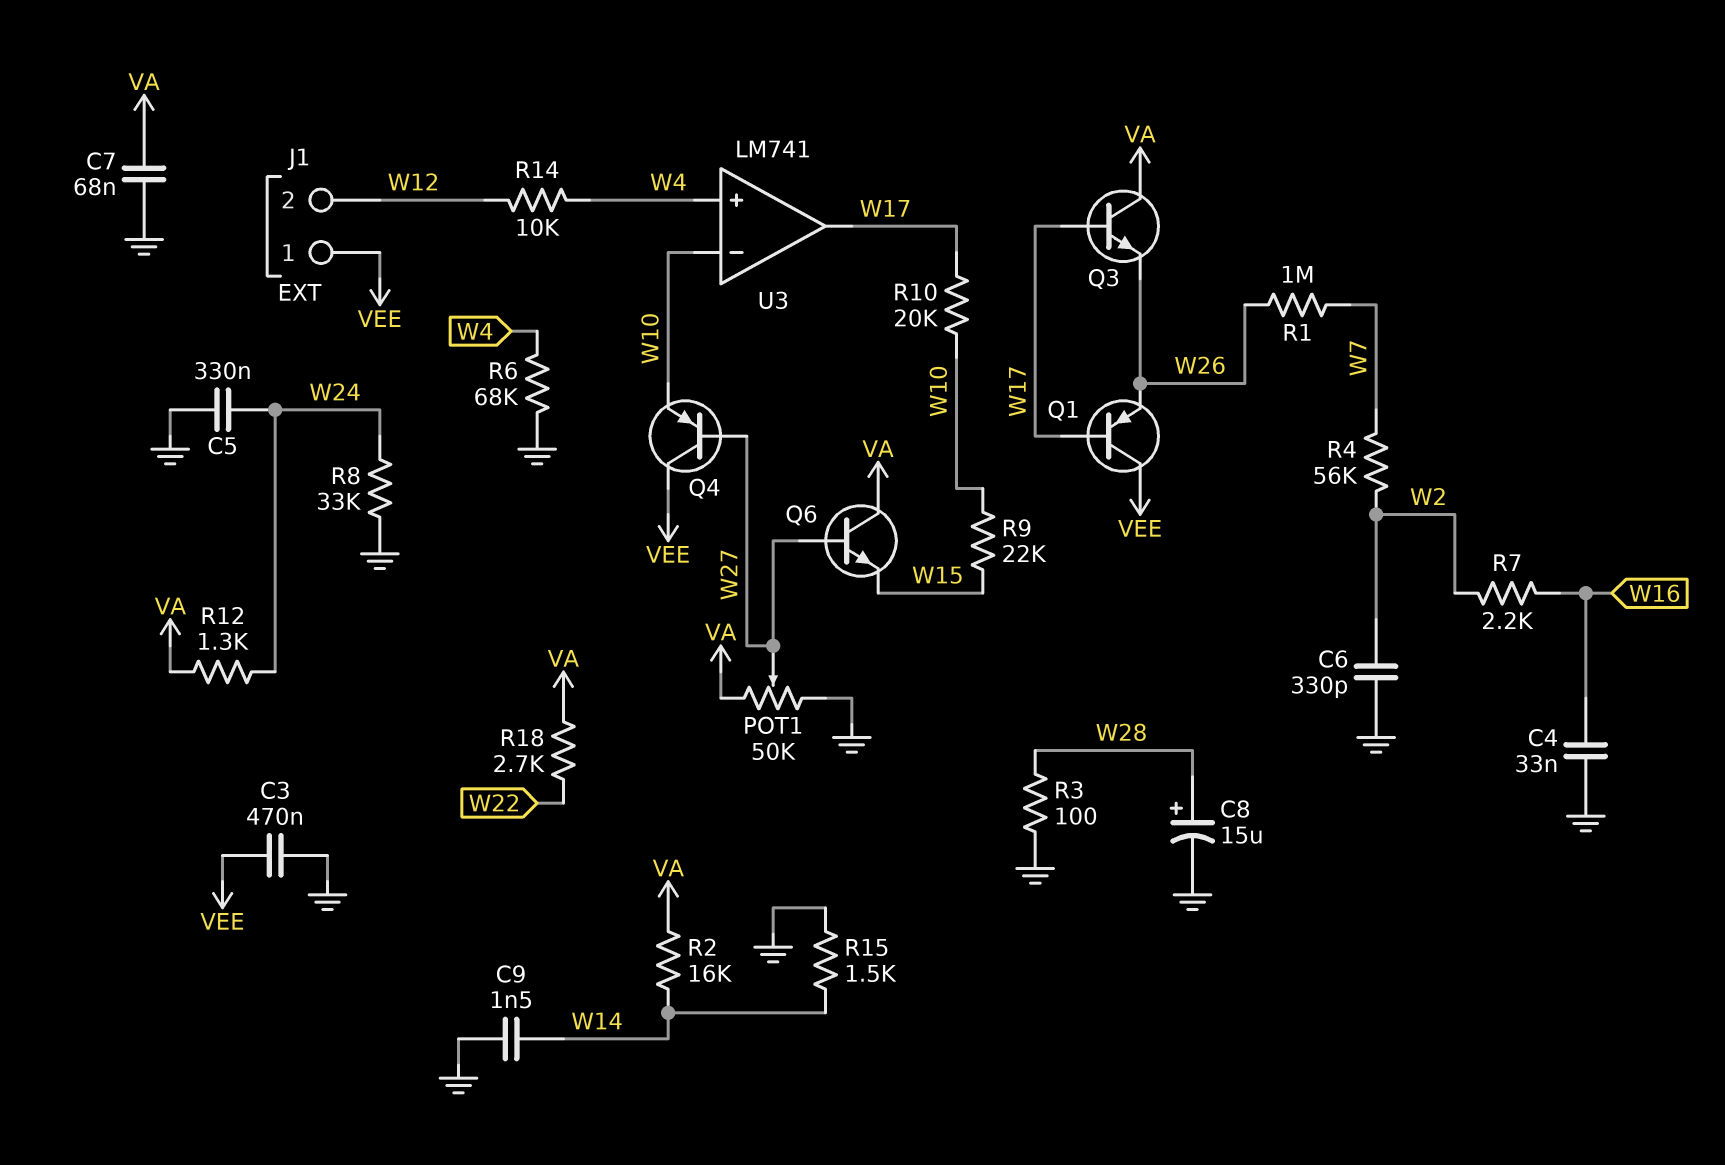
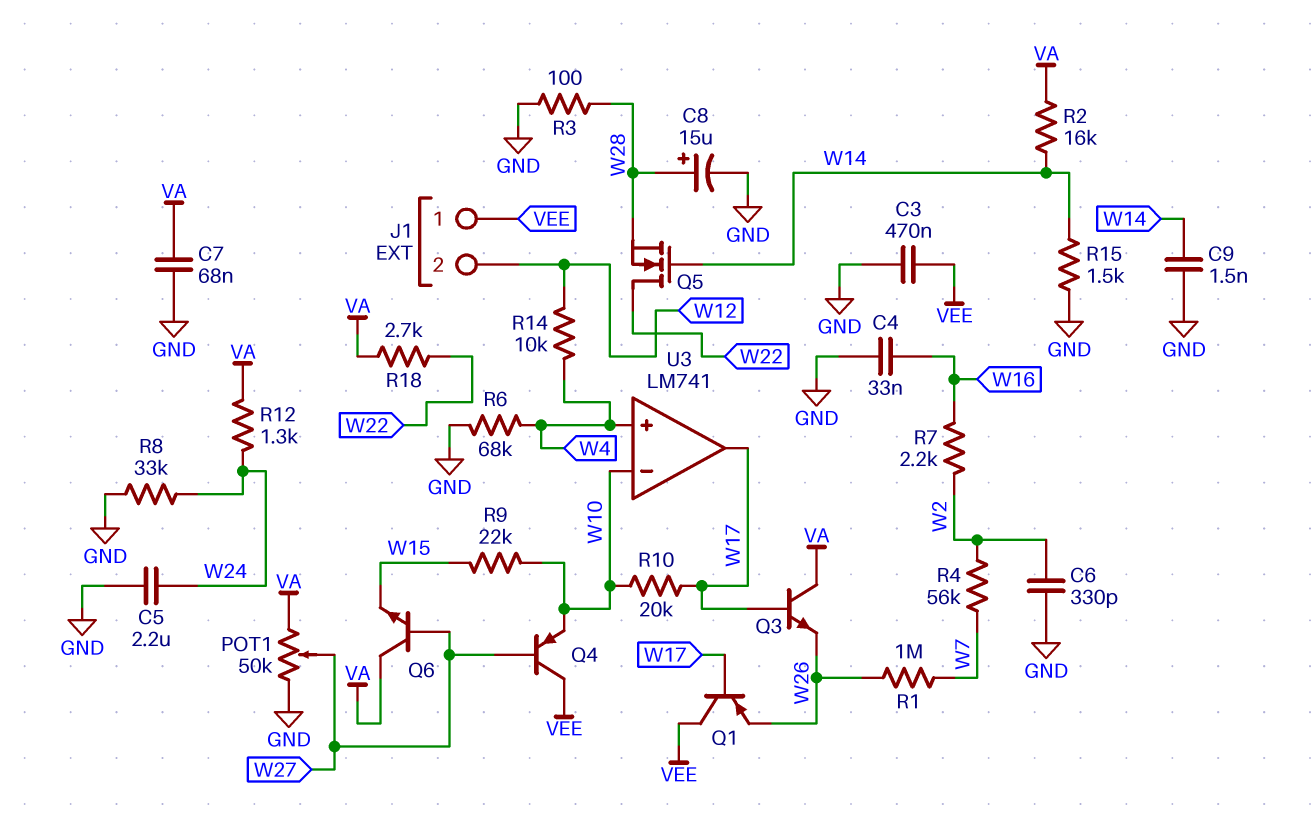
C5: 330nF (GND, W24) -> 2.2uF (GND, W24)
Q5: none -> NMOS (G W14, D W22, S W28)

